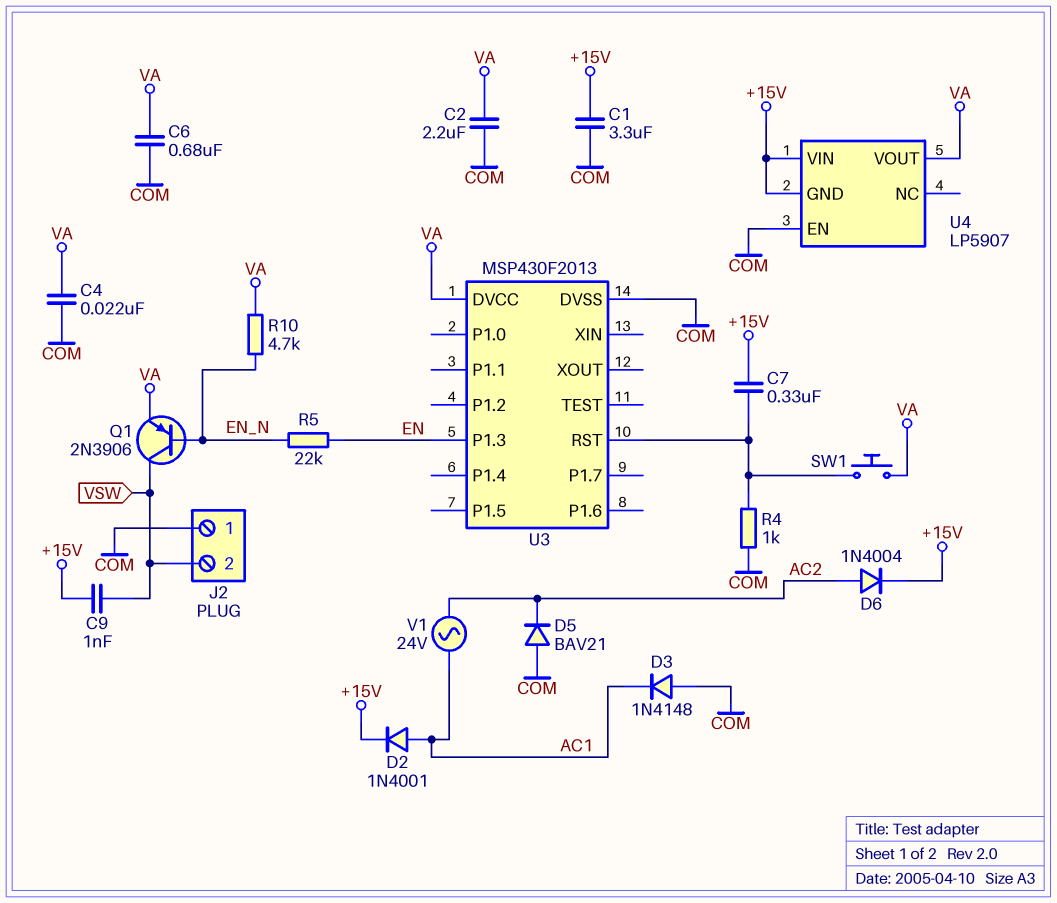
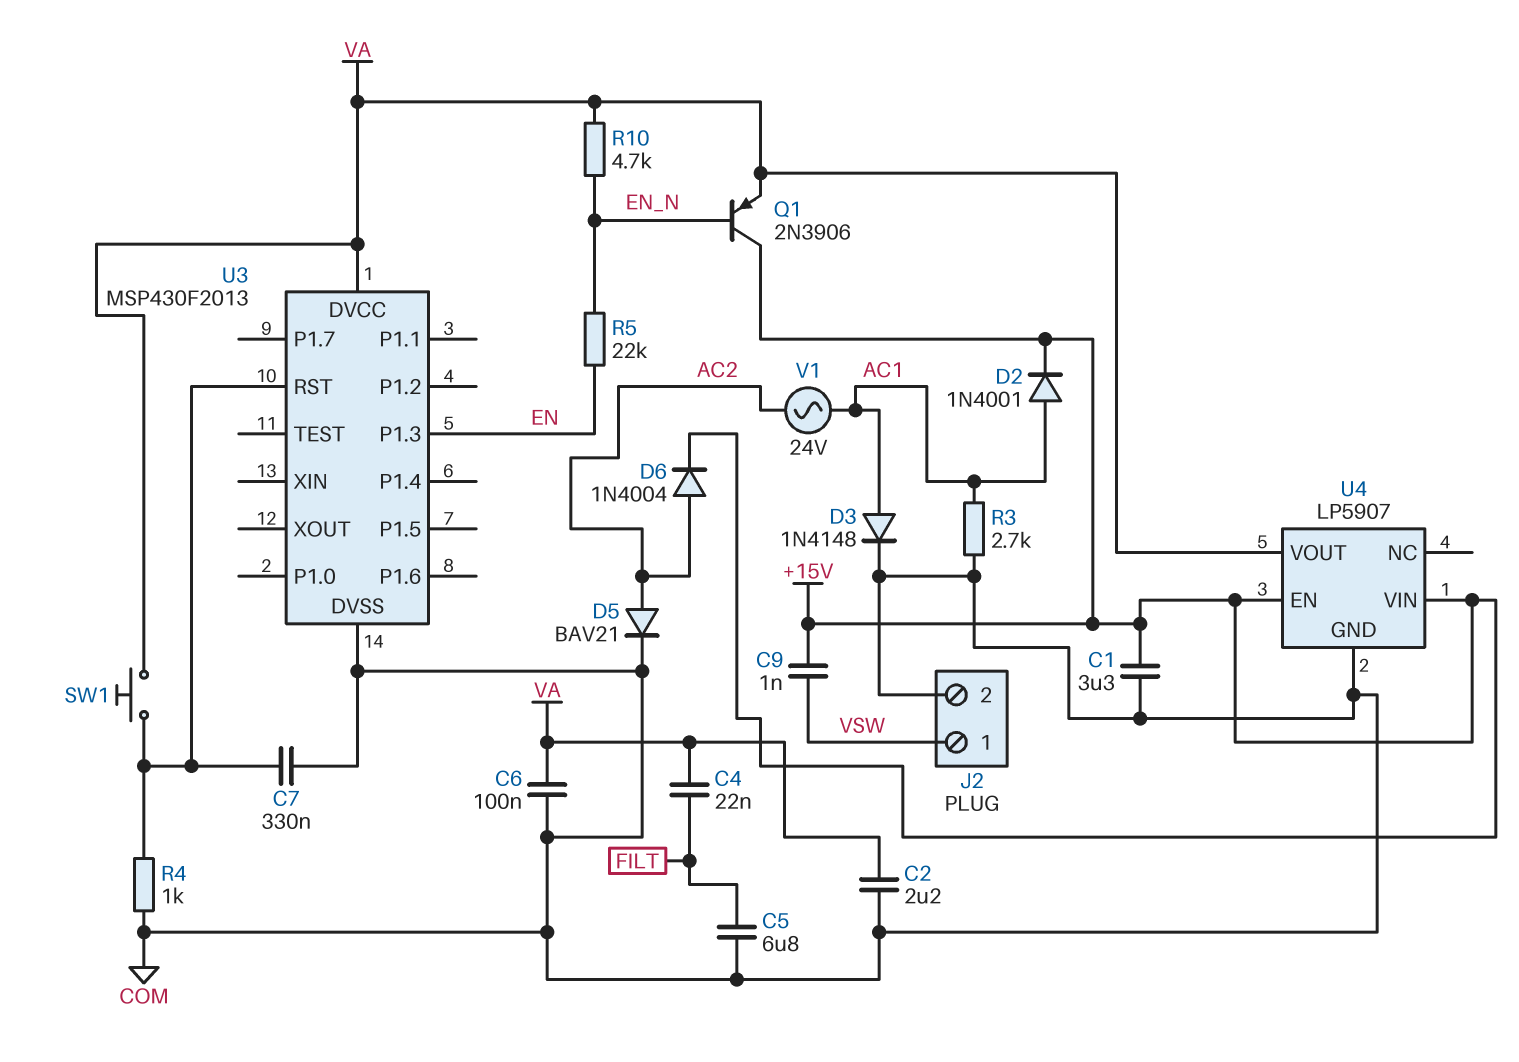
C4: 22nF (COM, VA) -> 22nF (FILT, VA)
C5: none -> 6.8uF (COM, FILT)
C6: 680nF (COM, VA) -> 100nF (COM, VA)
C7: 330nF (+15V, U3/RST) -> 330nF (COM, U3/RST)
D3: diode 1N4148 (A COM, K AC1) -> diode 1N4148 (A AC1, K COM)
D5: diode BAV21 (A COM, K AC2) -> diode BAV21 (A AC2, K COM)
J2 pin 1: COM -> VSW
J2 pin 2: VSW -> COM
Q1: PNP 2N3906 (B EN_N, C VSW, E VA) -> PNP 2N3906 (B EN_N, C +15V, E VA)
R3: none -> 2.7k (AC1, COM)
U4 pin EN: COM -> +15V
U4 pin GND: +15V -> COM

